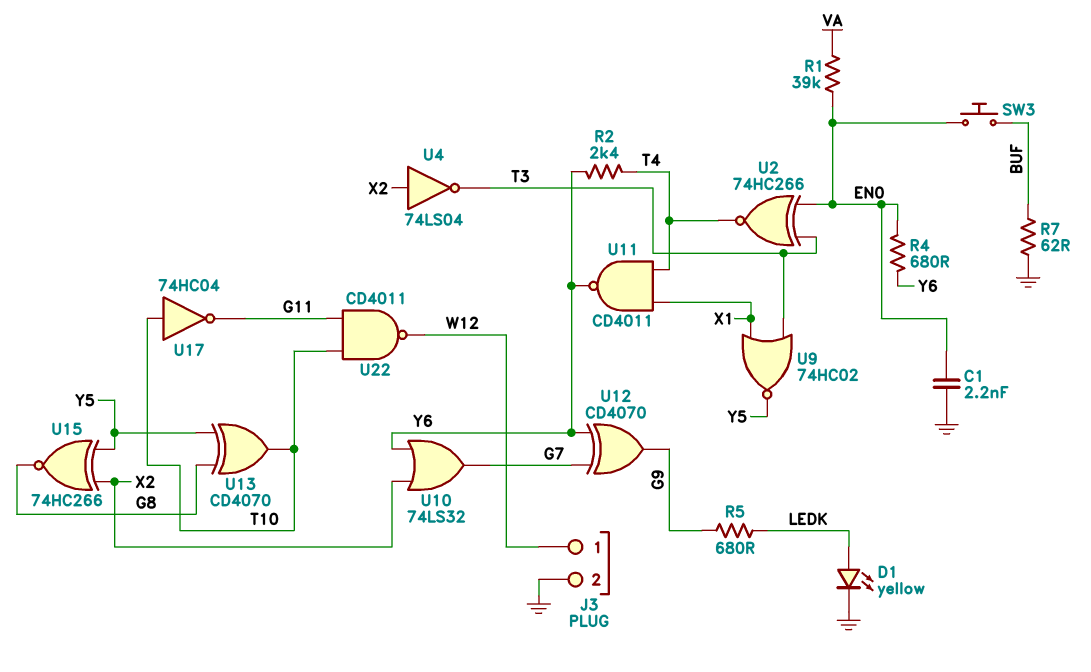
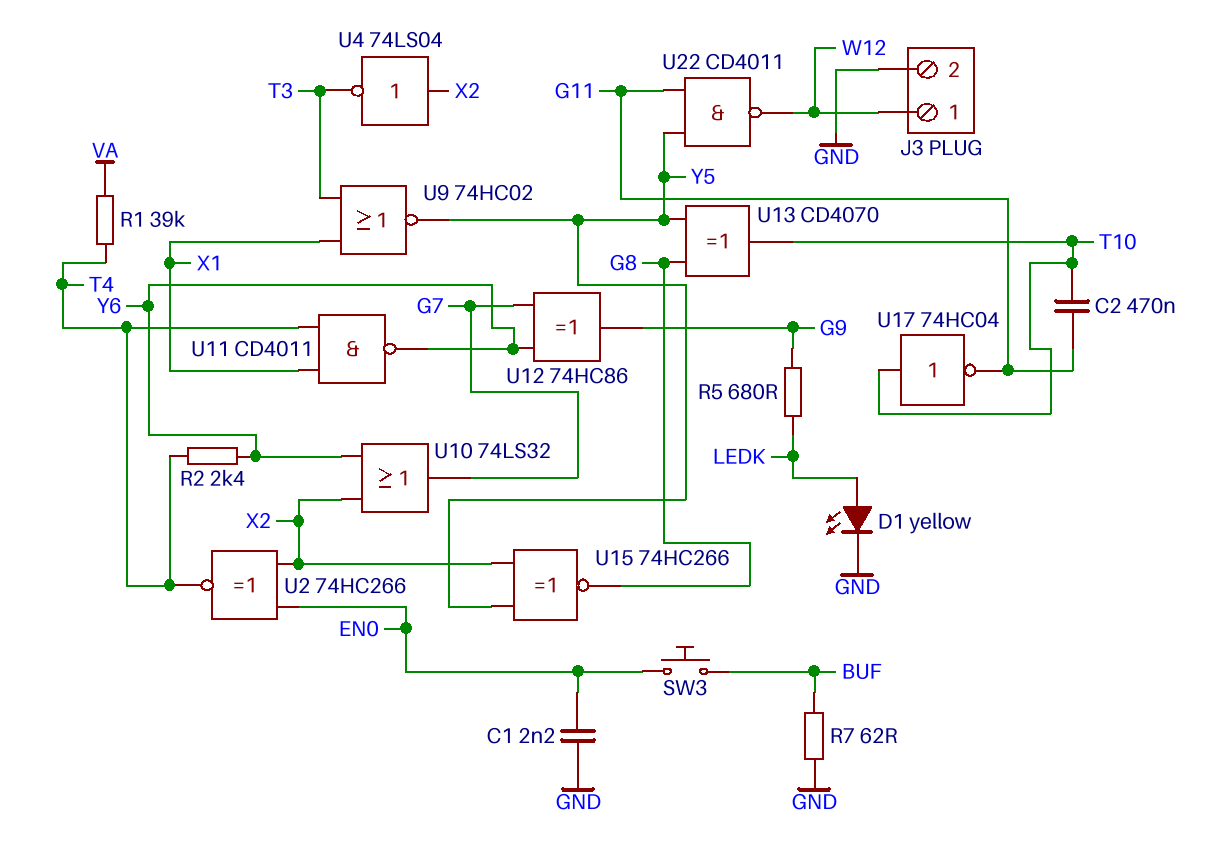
C2: none -> 470nF (G11, T10)
R1: 39k (EN0, VA) -> 39k (T4, VA)
R4: 680 (EN0, Y6) -> none
U2: XNOR 74HC266 (in EN0, in T3, out T4) -> XNOR 74HC266 (in EN0, in X2, out T4)
U12: XOR CD4070 (in G7, in Y6, out G9) -> XOR 74HC86 (in G7, in Y6, out G9)
U22: NAND CD4011 (in G11, in T10, out W12) -> NAND CD4011 (in G11, in Y5, out W12)

